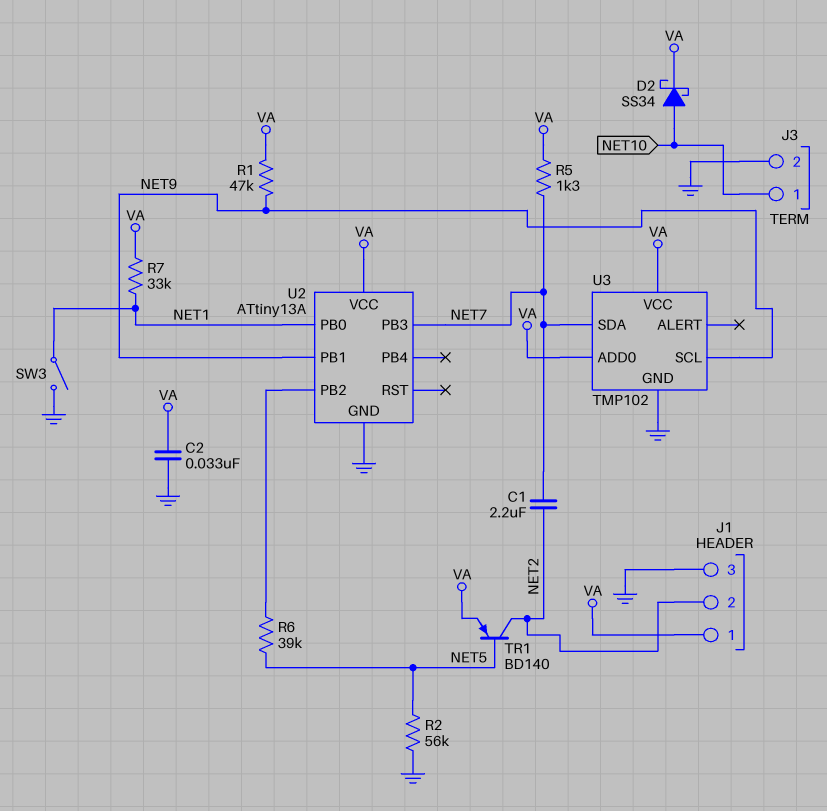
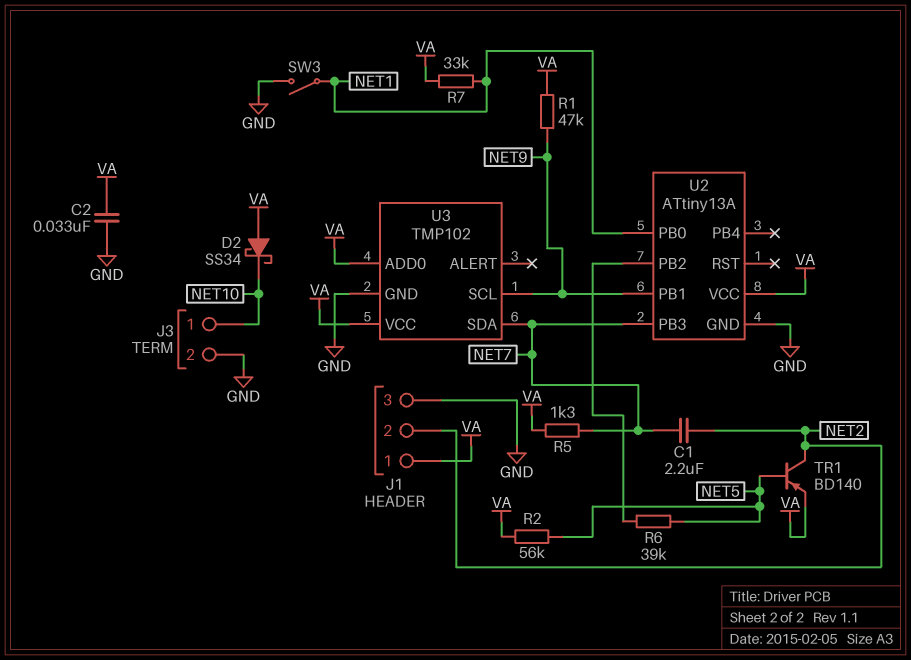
D2: schottky SS34 (A NET10, K VA) -> schottky SS34 (A VA, K NET10)
R2: 56k (GND, NET5) -> 56k (NET5, VA)

